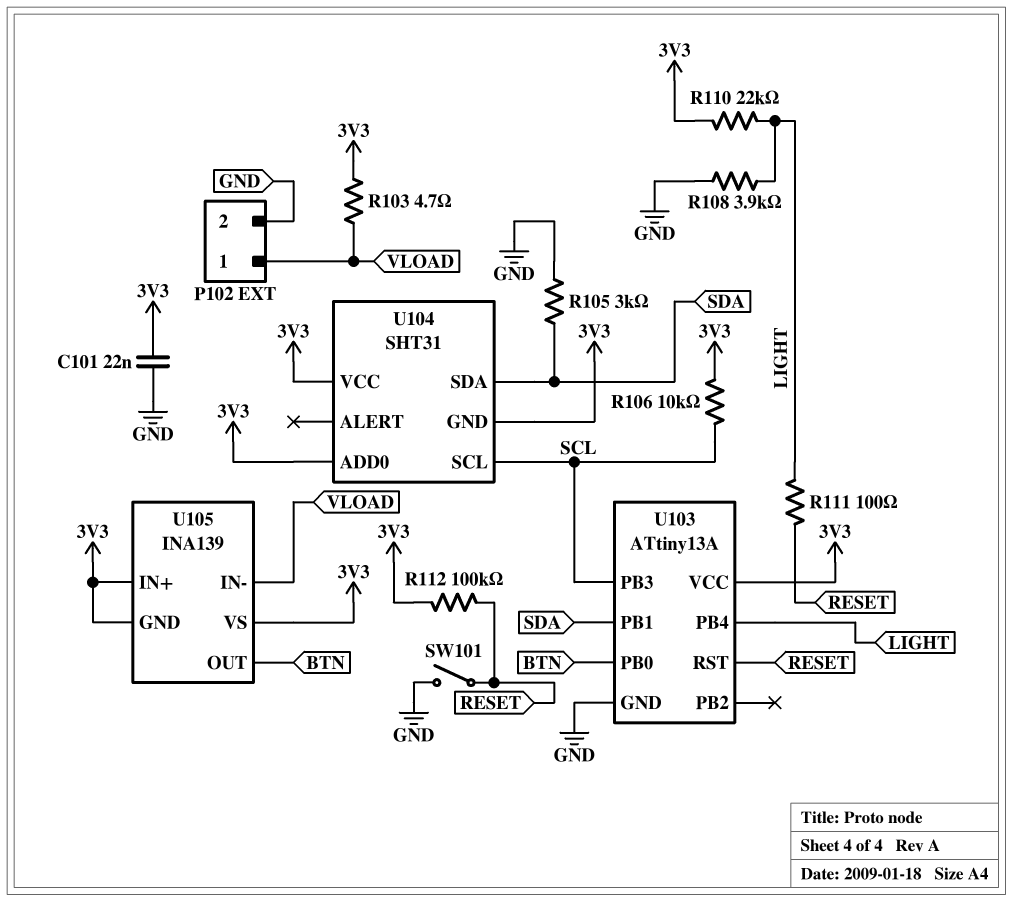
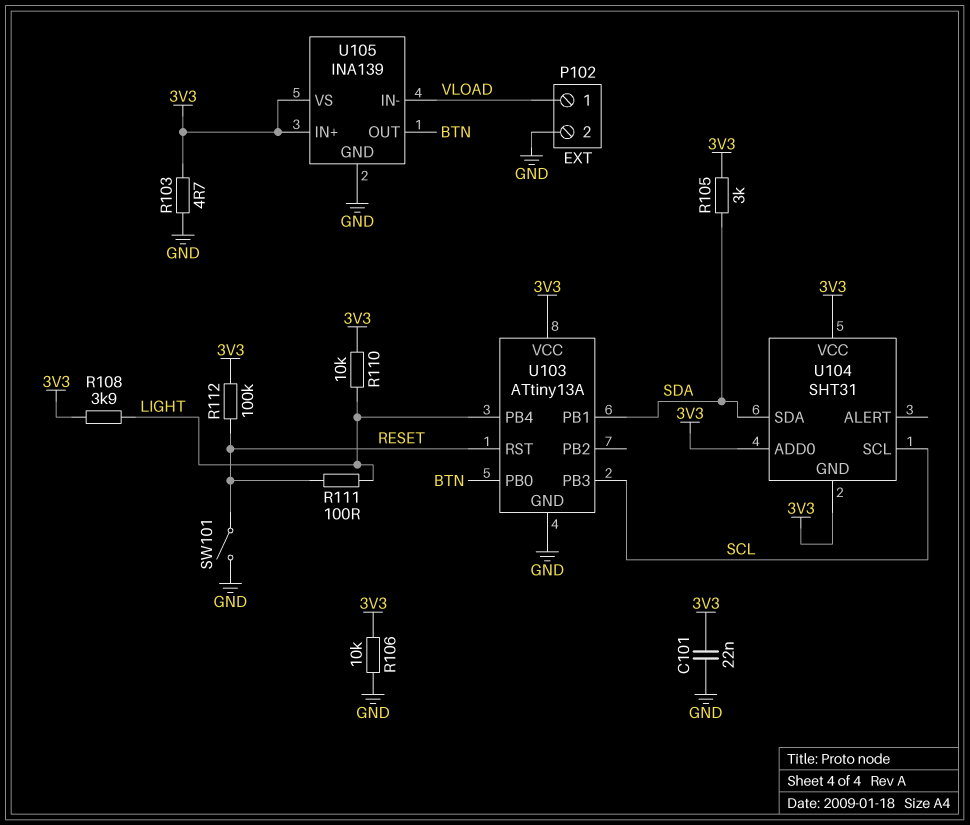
R103: 4.7 (3V3, VLOAD) -> 4.7 (3V3, GND)
R105: 3k (GND, SDA) -> 3k (3V3, SDA)
R106: 10k (3V3, SCL) -> 10k (3V3, GND)
R108: 3.9k (GND, LIGHT) -> 3.9k (3V3, LIGHT)
R110: 22k (3V3, LIGHT) -> 10k (3V3, LIGHT)
U105 pin GND: 3V3 -> GND

